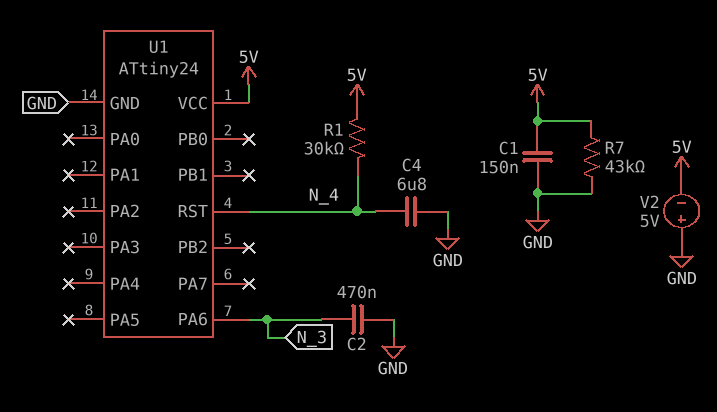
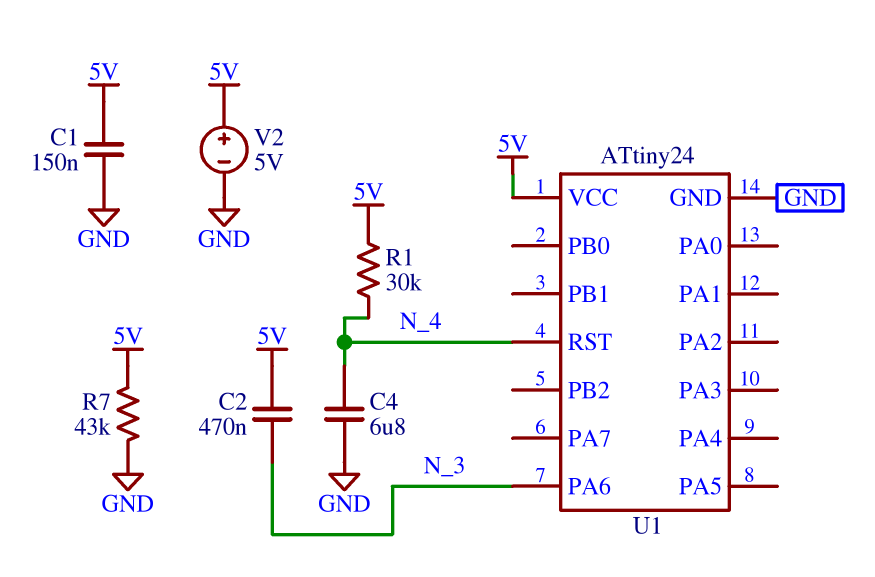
C2: 470nF (GND, N_3) -> 470nF (5V, N_3)
V2: 5V (plus GND, minus 5V) -> 5V (plus 5V, minus GND)

